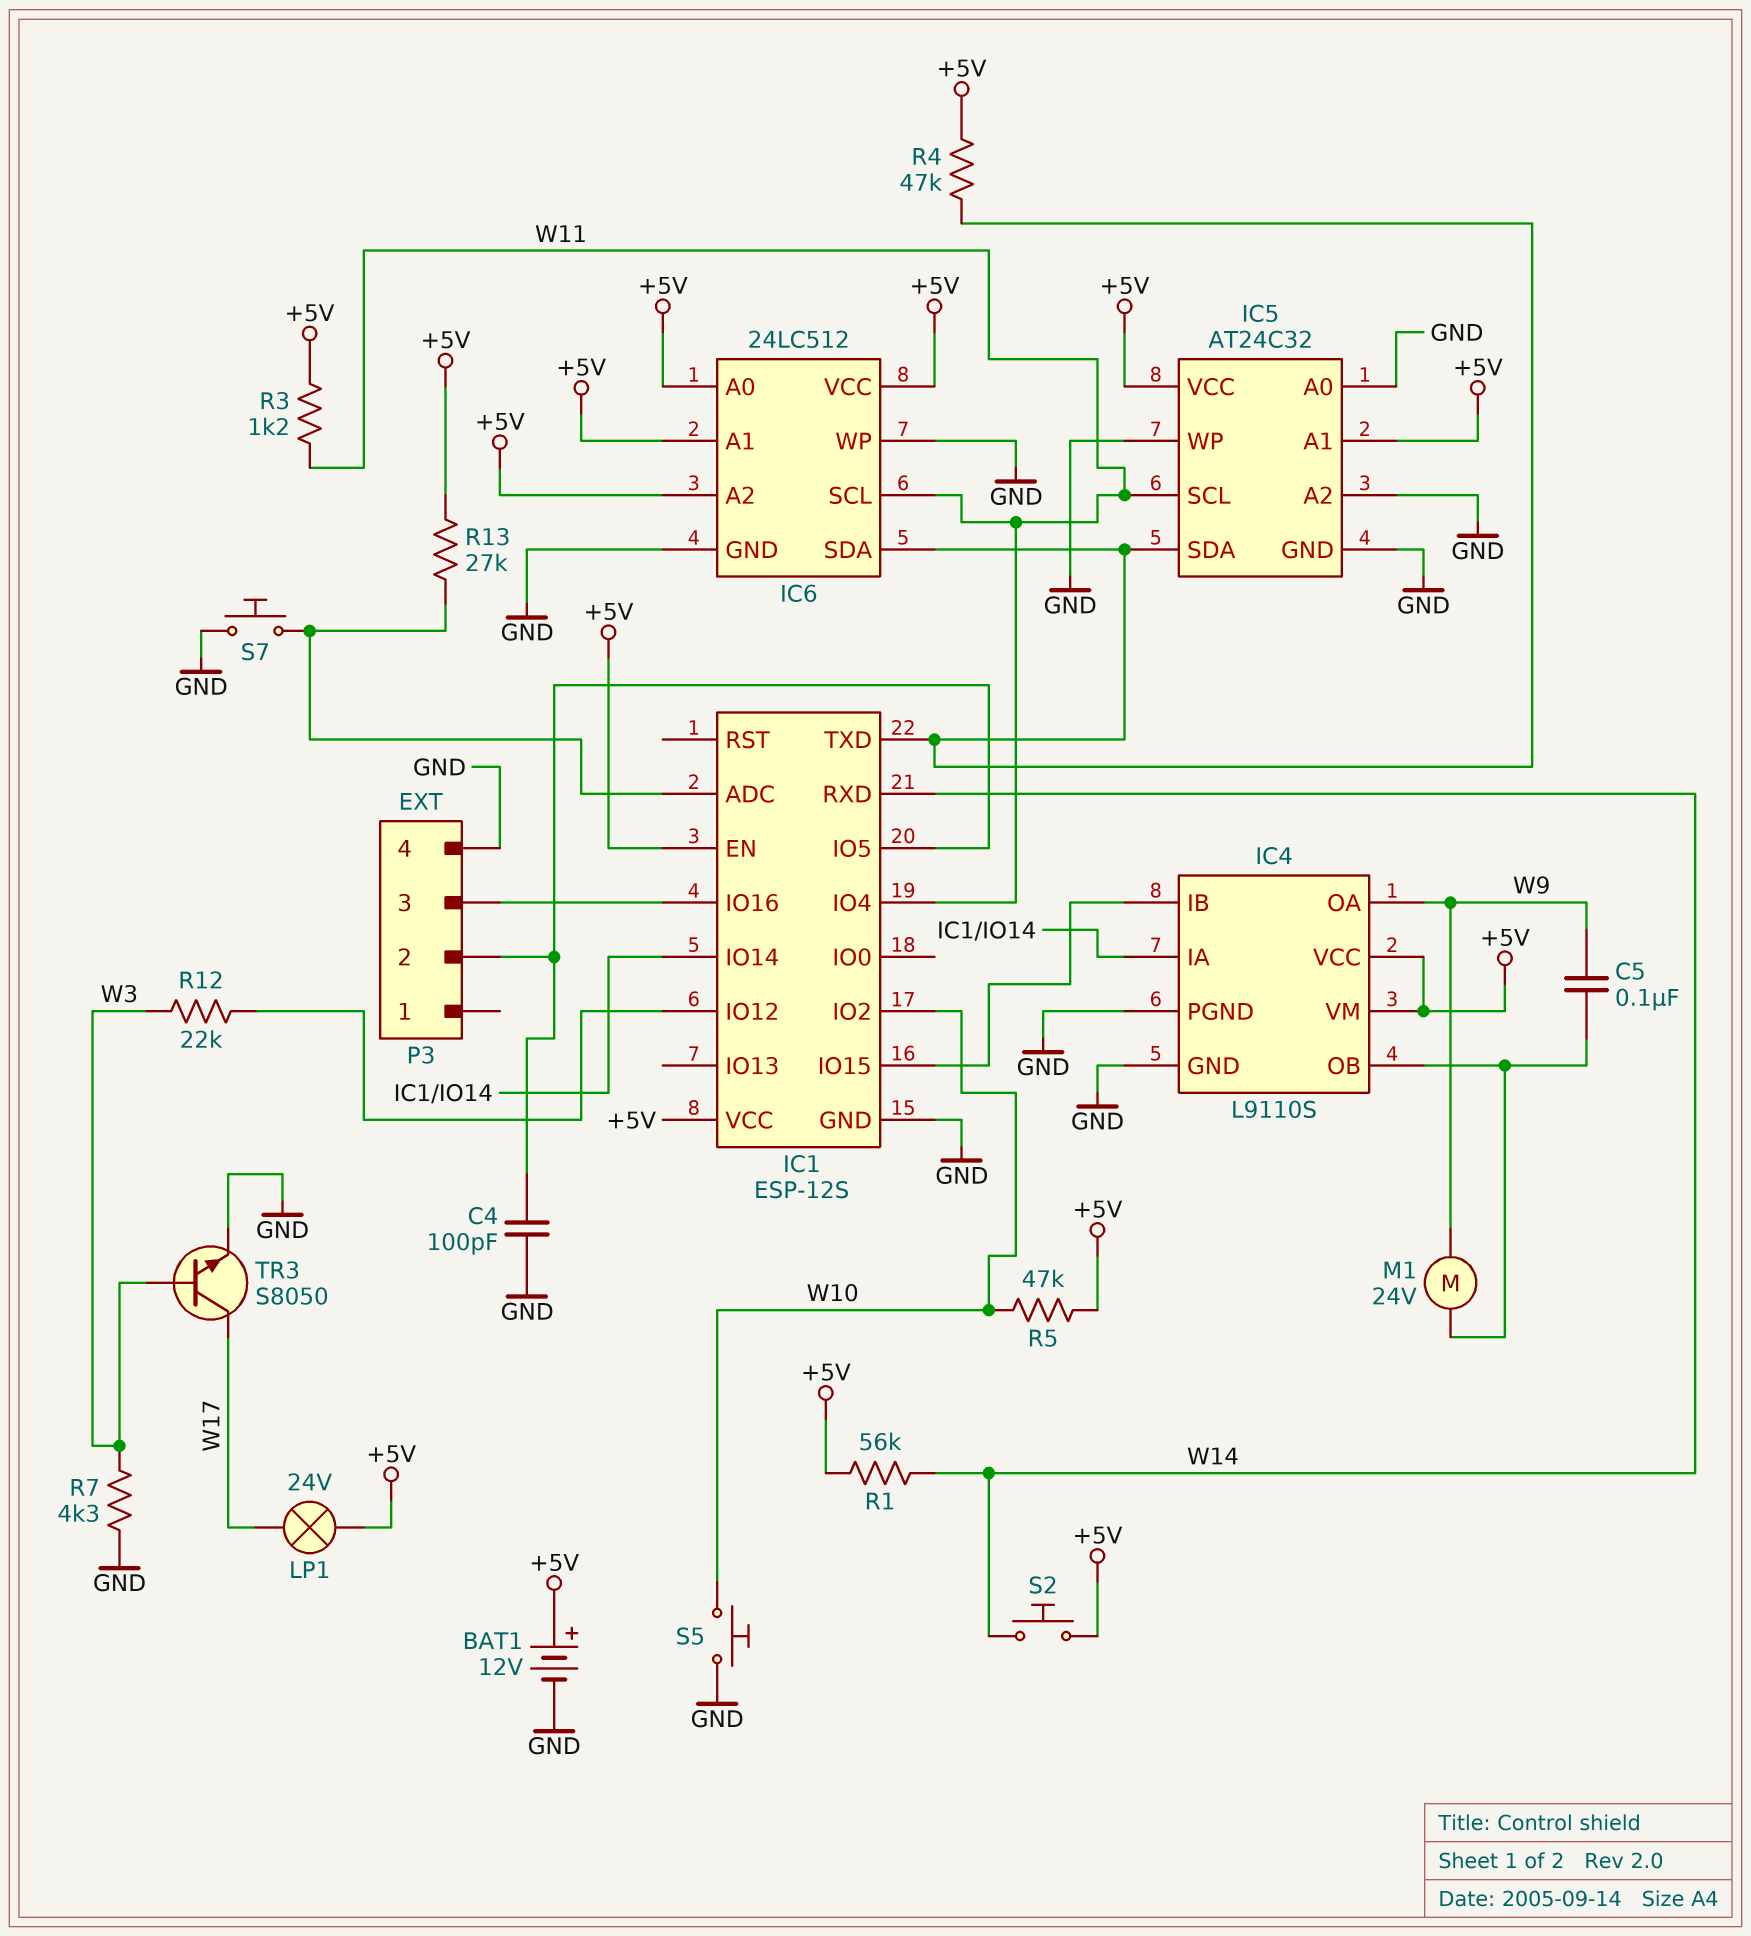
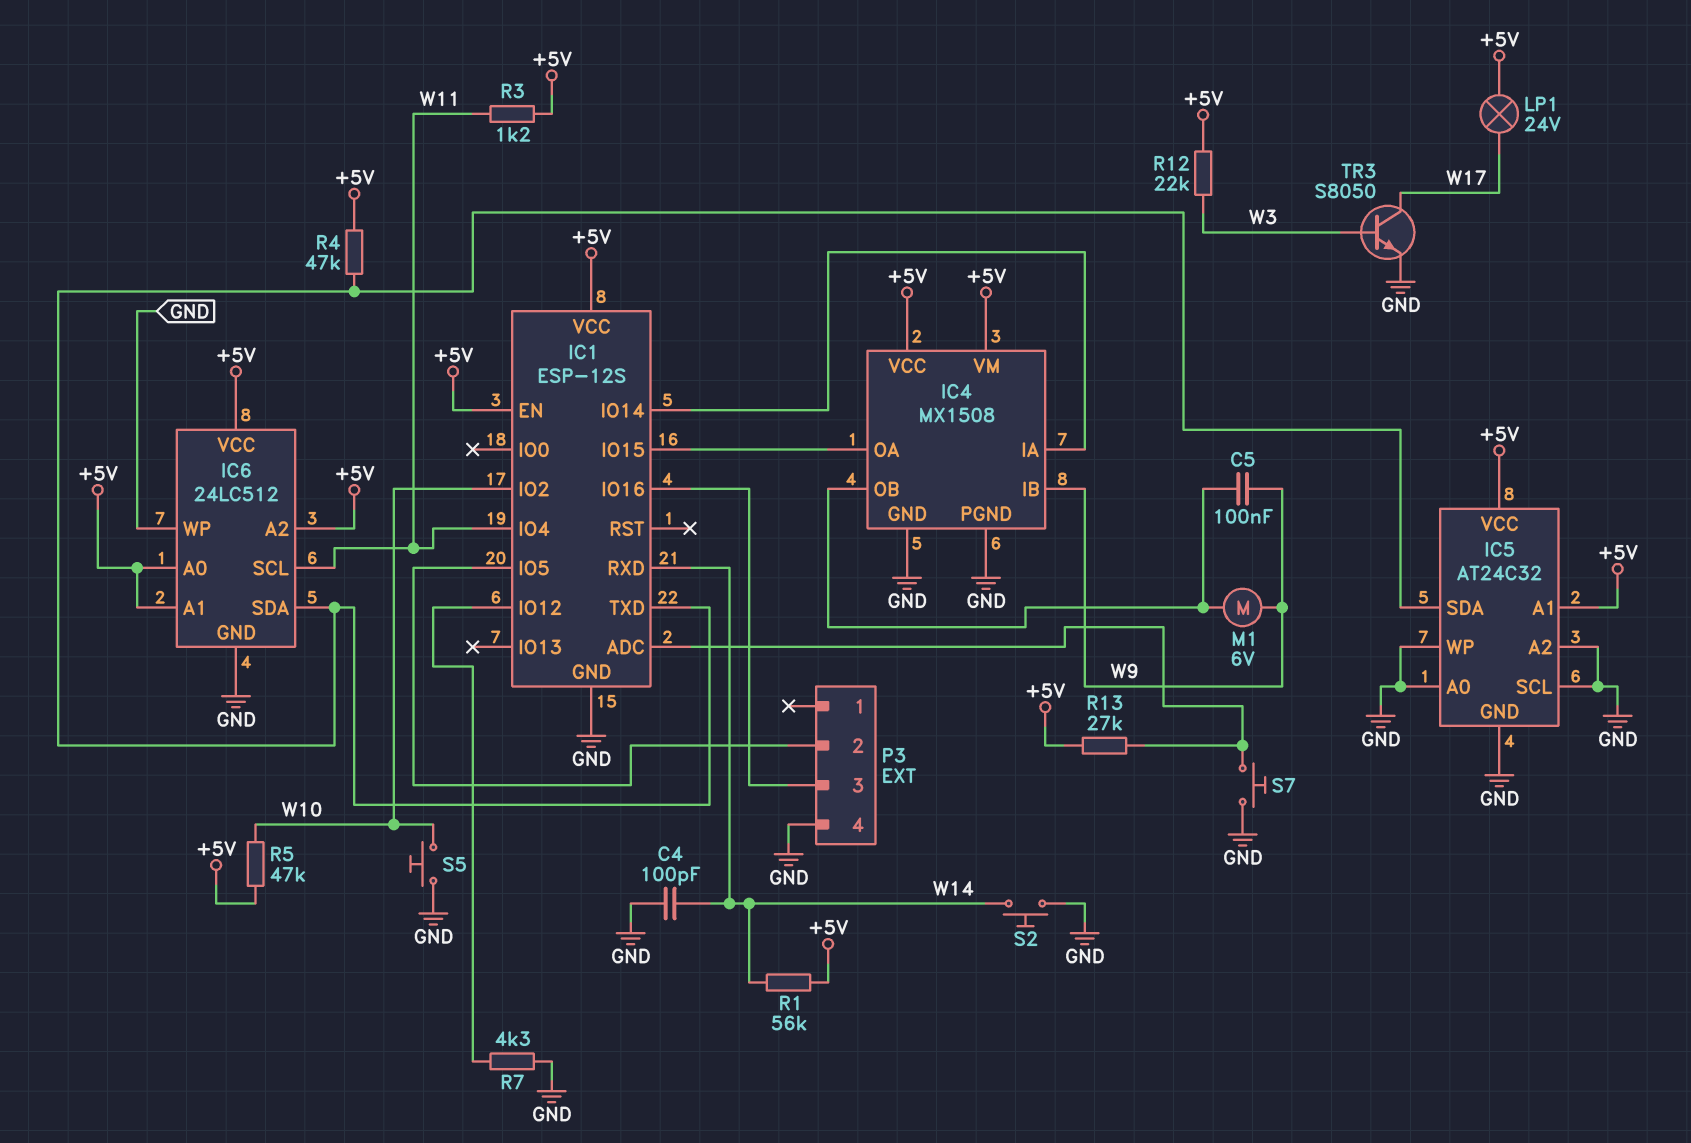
BAT1: 12V (plus +5V, minus GND) -> none
C4: 100pF (GND, IC1/IO5) -> 100pF (GND, W14)
IC4: L9110S -> MX1508
IC4 pin IB: IC1/IO15 -> W9
IC4 pin OA: W9 -> IC1/IO15
IC5 pin SCL: W11 -> GND
M1: motor 24V (IC4/OB, W9) -> motor 6V (IC4/OB, W9)
R7: 4.3k (GND, W3) -> 4.3k (GND, IC1/IO12)
R12: 22k (IC1/IO12, W3) -> 22k (+5V, W3)
S2: button (+5V, W14) -> button (GND, W14)

